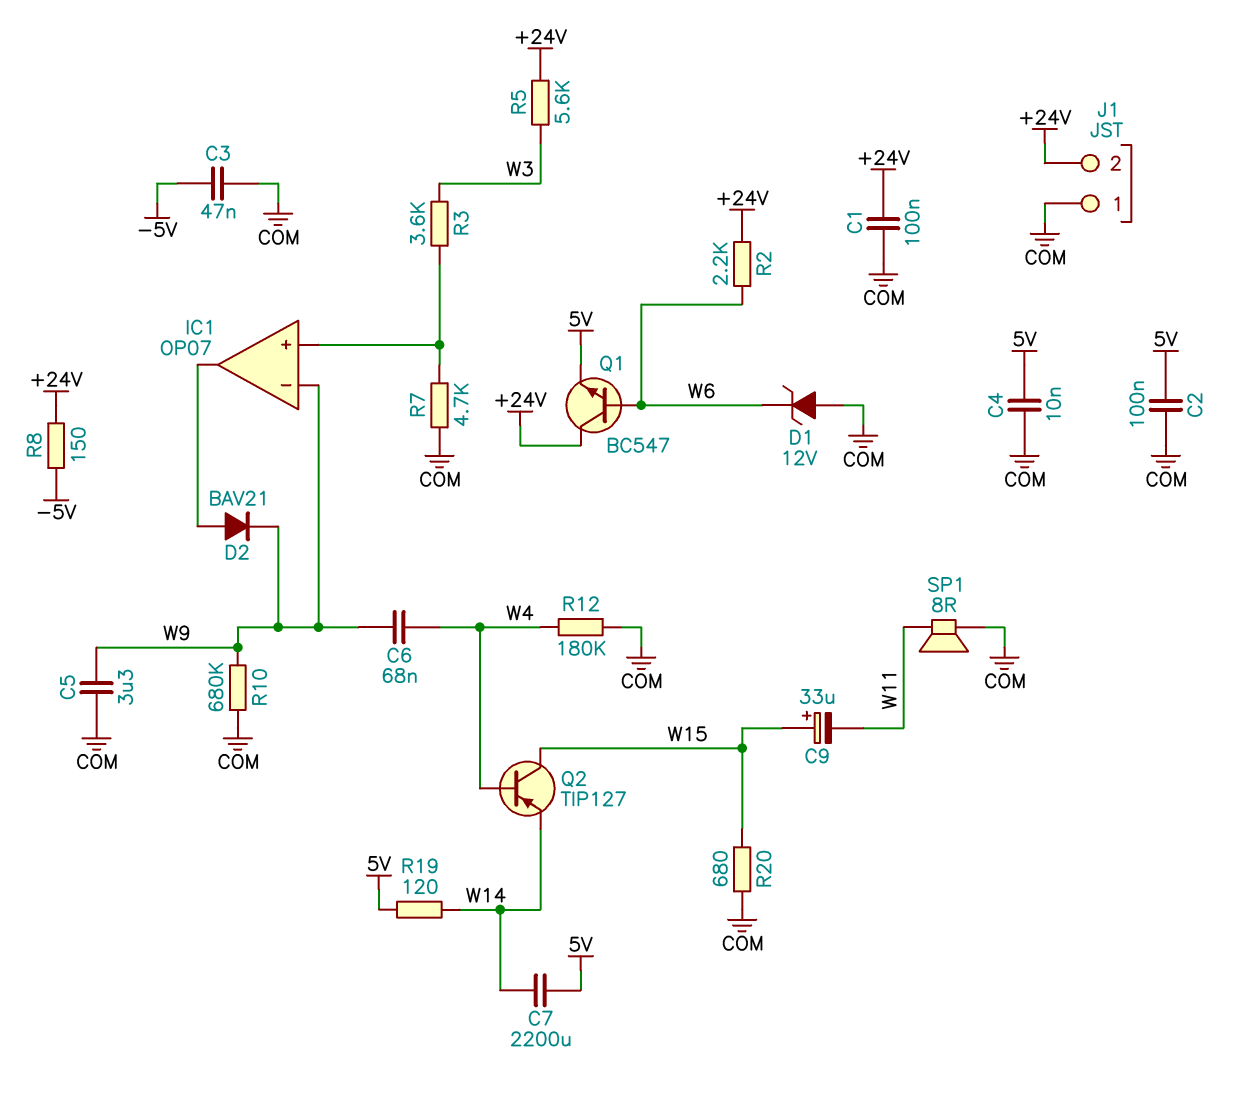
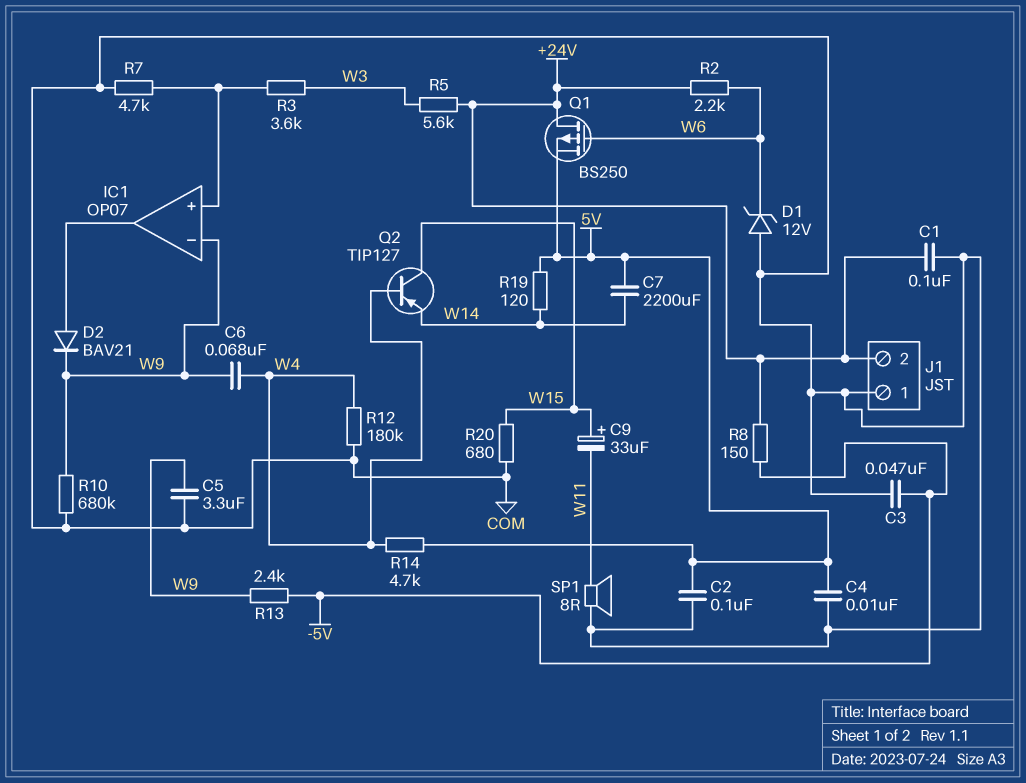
Q1: NPN BC547 (B W6, C +24V, E 5V) -> PMOS BS250 (G W6, D +24V, S 5V)
R13: none -> 2.4k (-5V, W9)
R14: none -> 4.7k (5V, W4)

